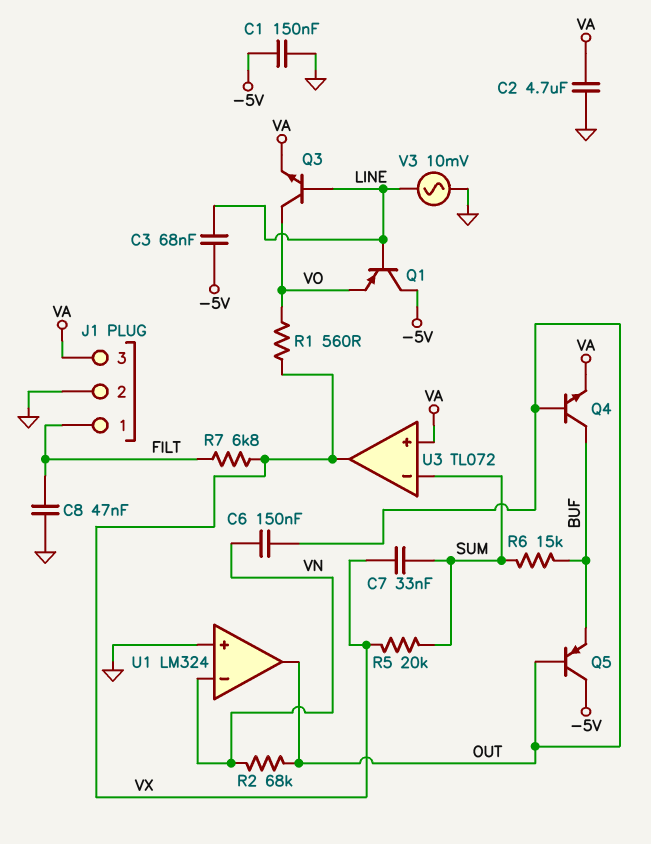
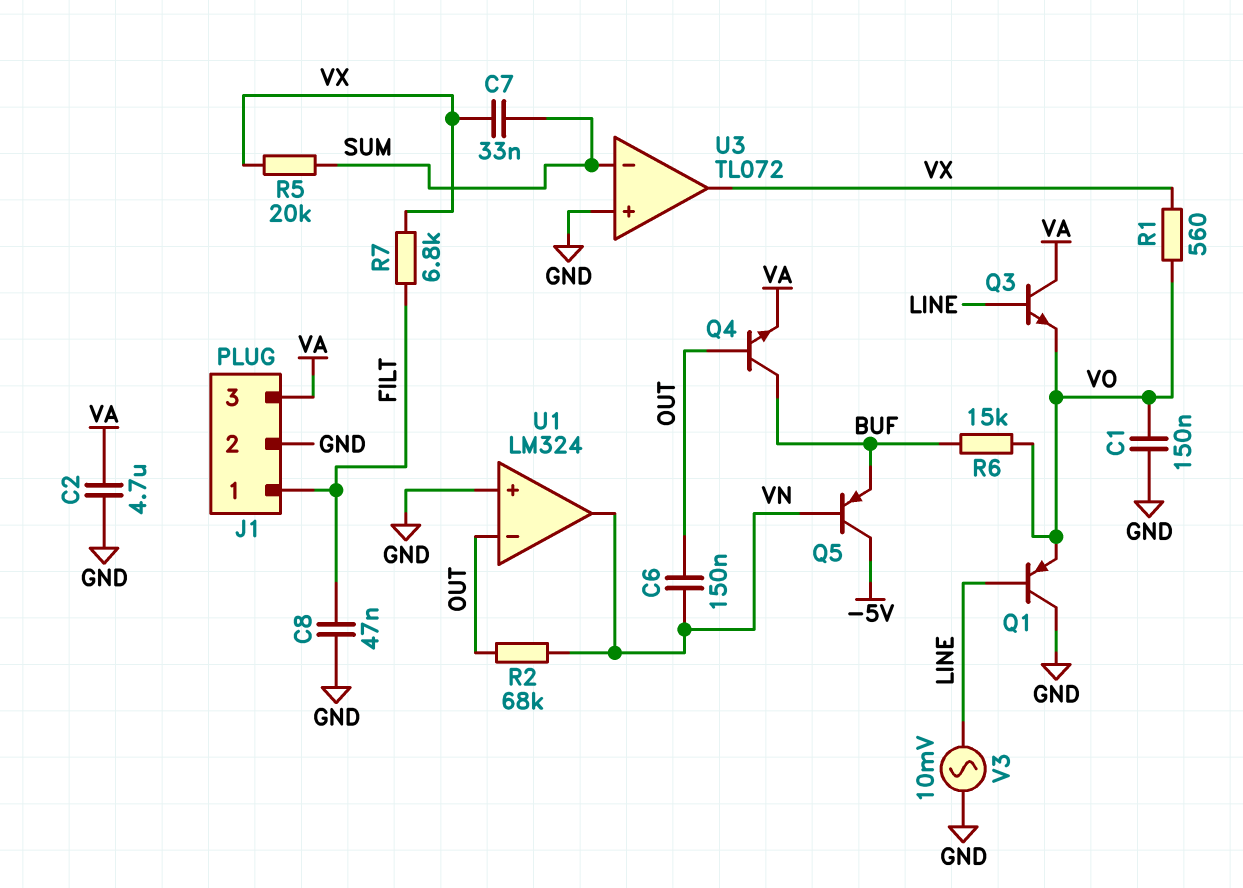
C1: 150nF (-5V, GND) -> 150nF (GND, VO)
C3: 68nF (-5V, LINE) -> none
Q1: PNP (B LINE, C -5V, E VO) -> PNP (B LINE, C GND, E VO)
Q3: NPN (B LINE, C VO, E VA) -> NPN (B LINE, C VA, E VO)
Q5: PNP (B OUT, C -5V, E BUF) -> PNP (B VN, C -5V, E BUF)
R6: 15k (BUF, SUM) -> 15k (BUF, VO)
U1 pin in-: VN -> OUT
U1 pin out: OUT -> VN
U3 pin in+: VA -> GND

